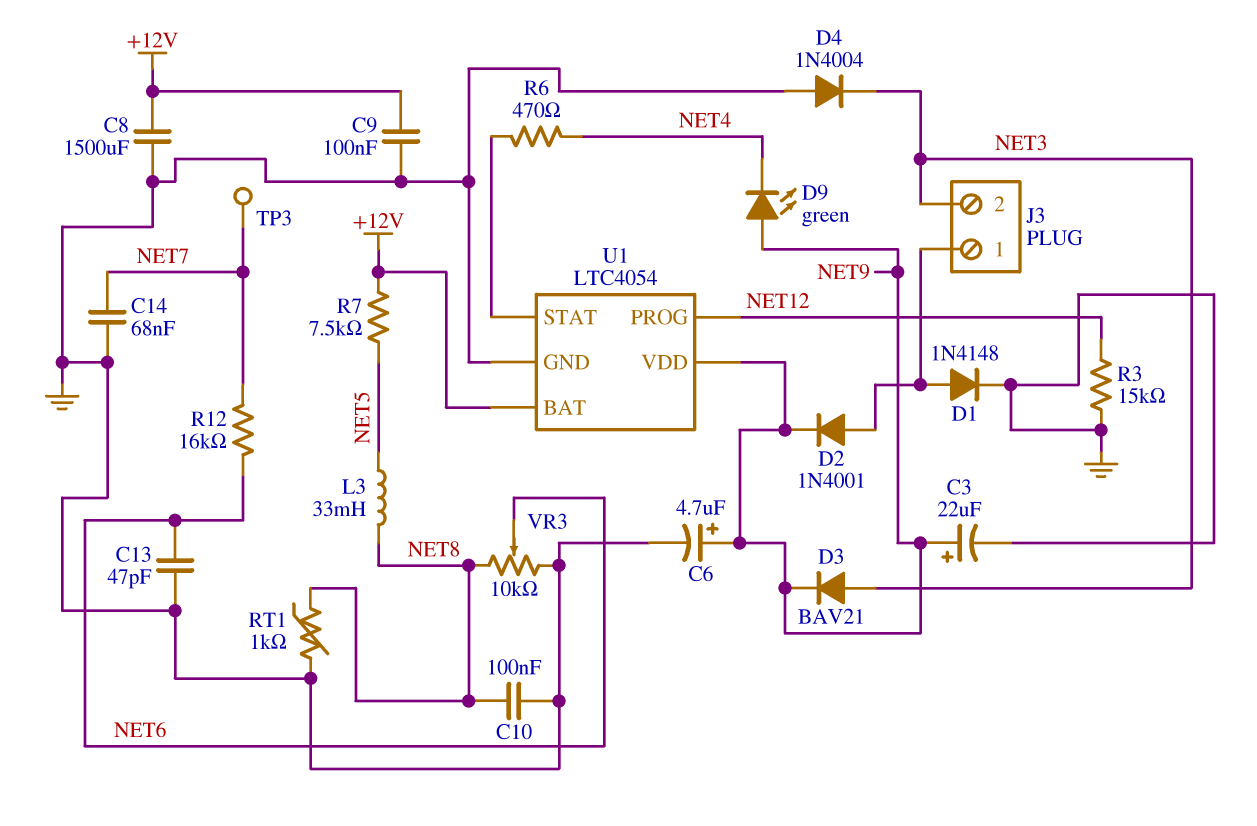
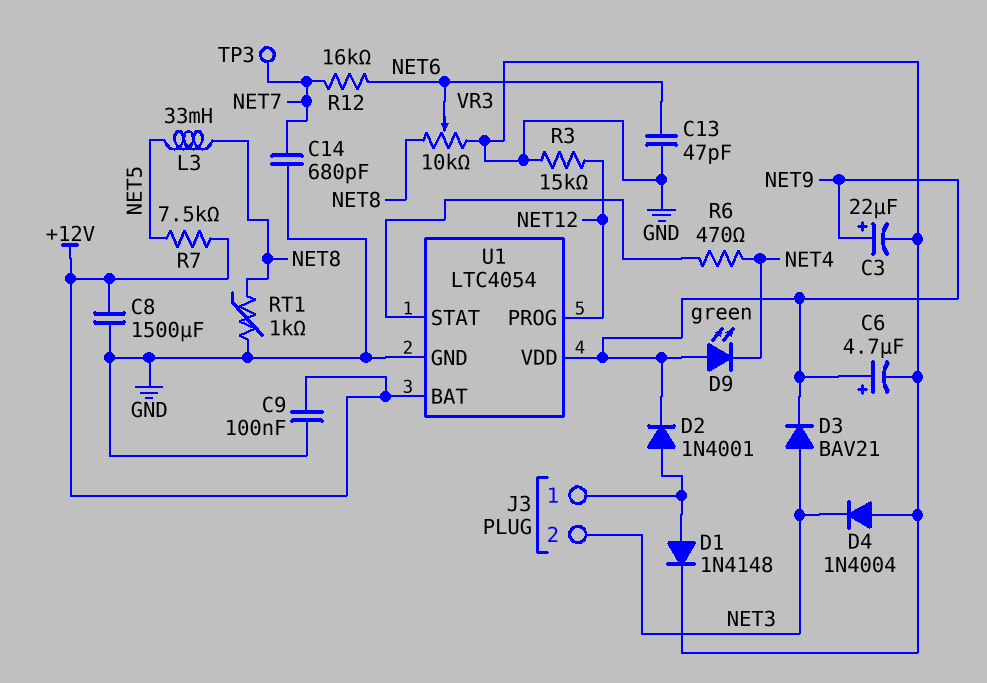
C10: 100nF (GND, NET8) -> none
C14: 68nF (GND, NET7) -> 680pF (GND, NET7)

